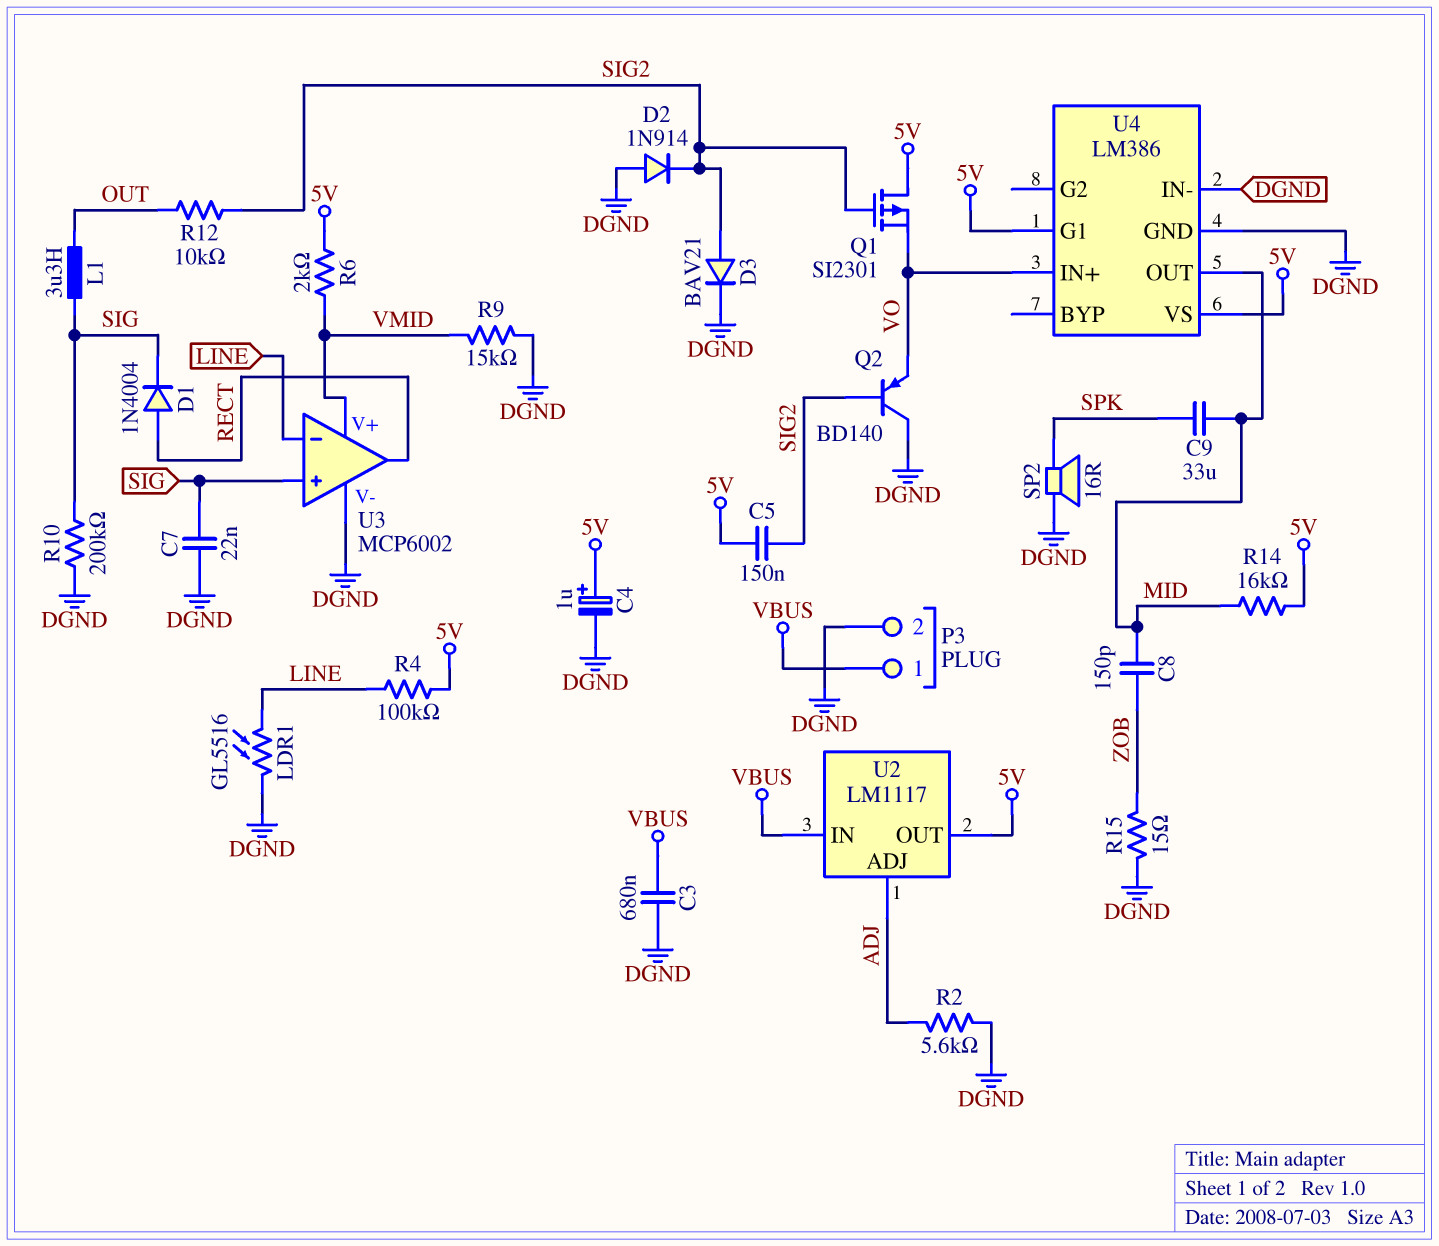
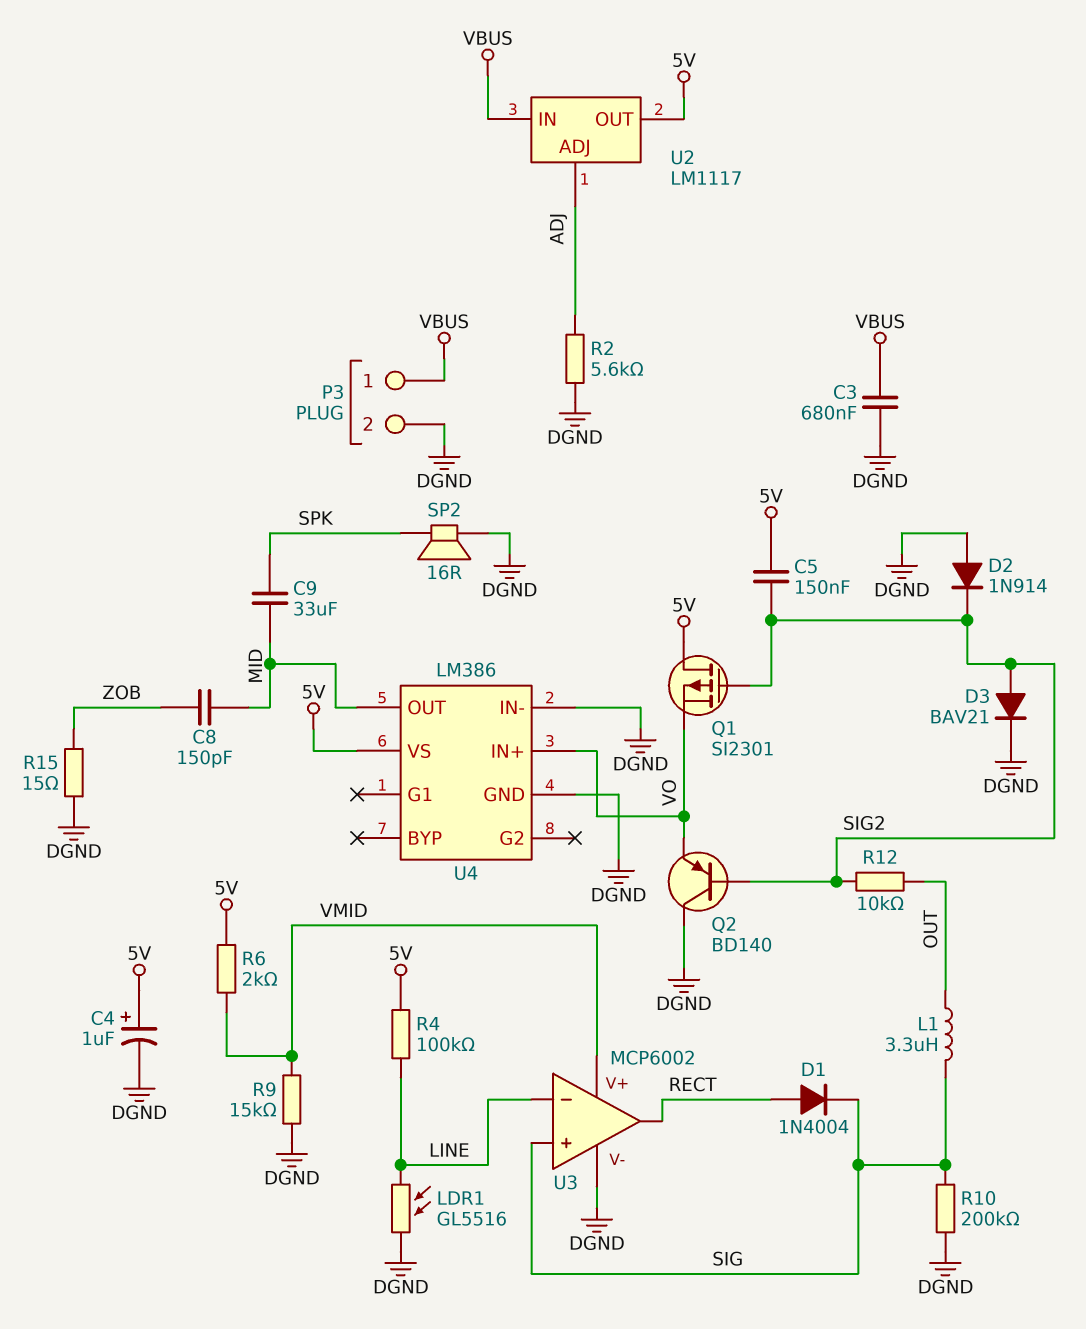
C7: 22nF (DGND, SIG) -> none
R14: 16k (5V, MID) -> none
U4 pin G1: 5V -> none

